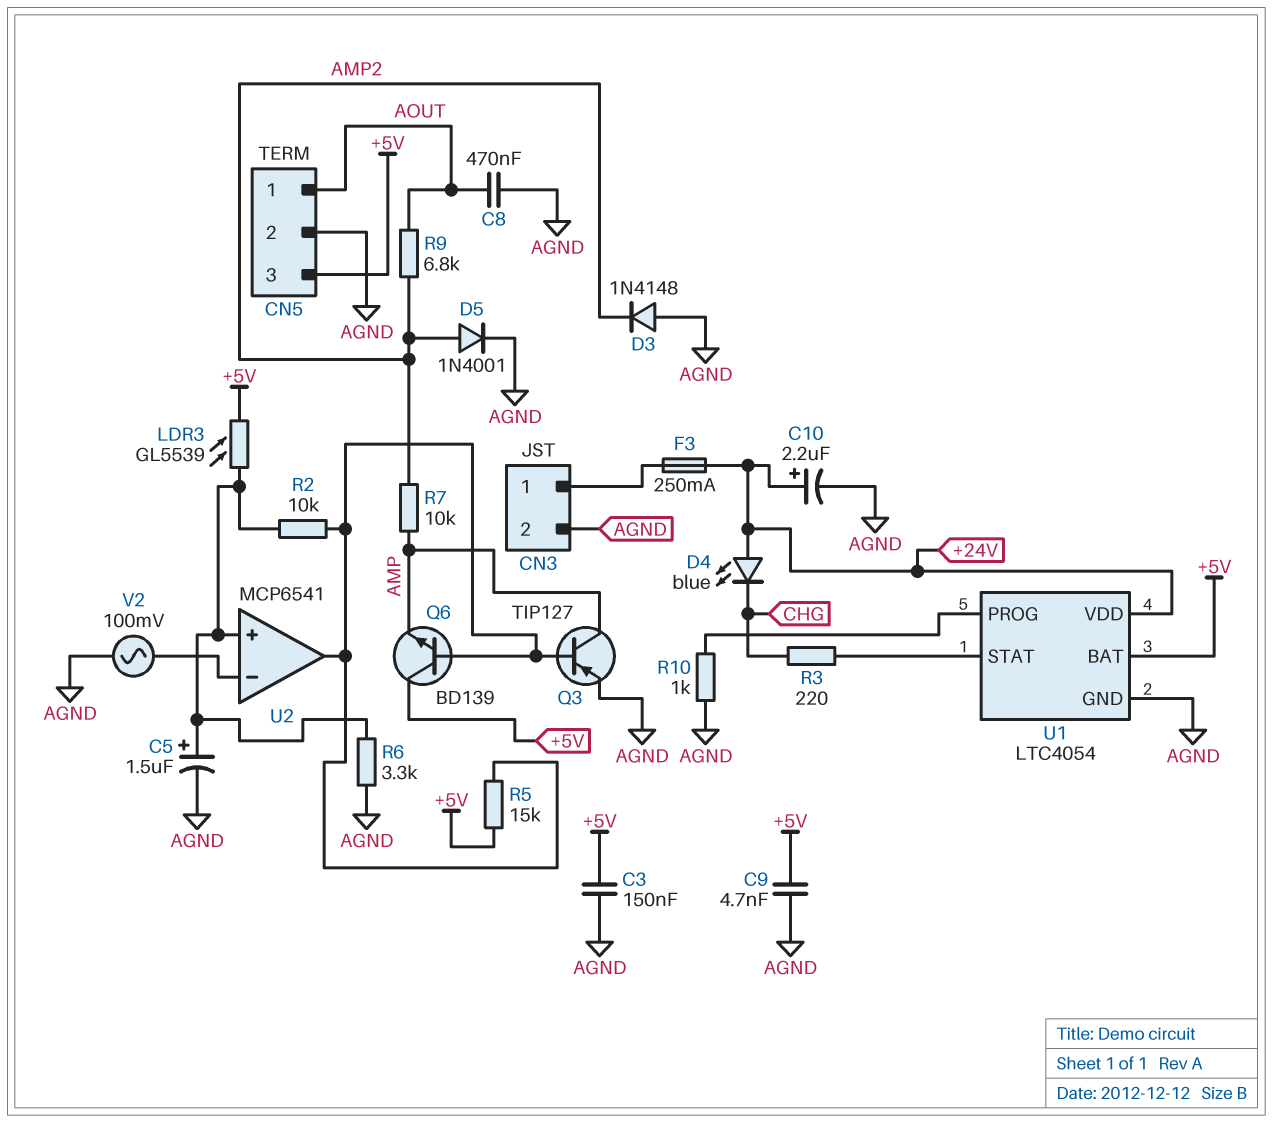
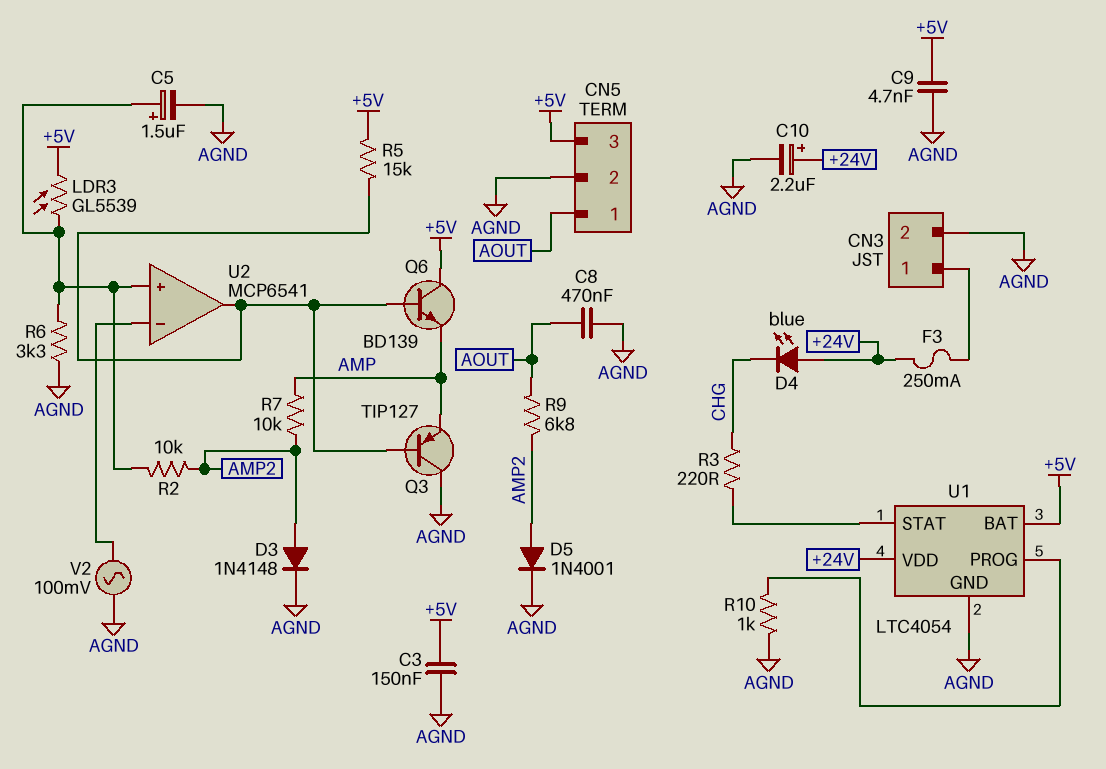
D3: diode 1N4148 (A AGND, K AMP2) -> diode 1N4148 (A AMP2, K AGND)
Q3: PNP TIP127 (B U2/out, C AMP, E AGND) -> PNP TIP127 (B U2/out, C AGND, E AMP)
R2: 10k (U2/in+, U2/out) -> 10k (AMP2, U2/in+)

